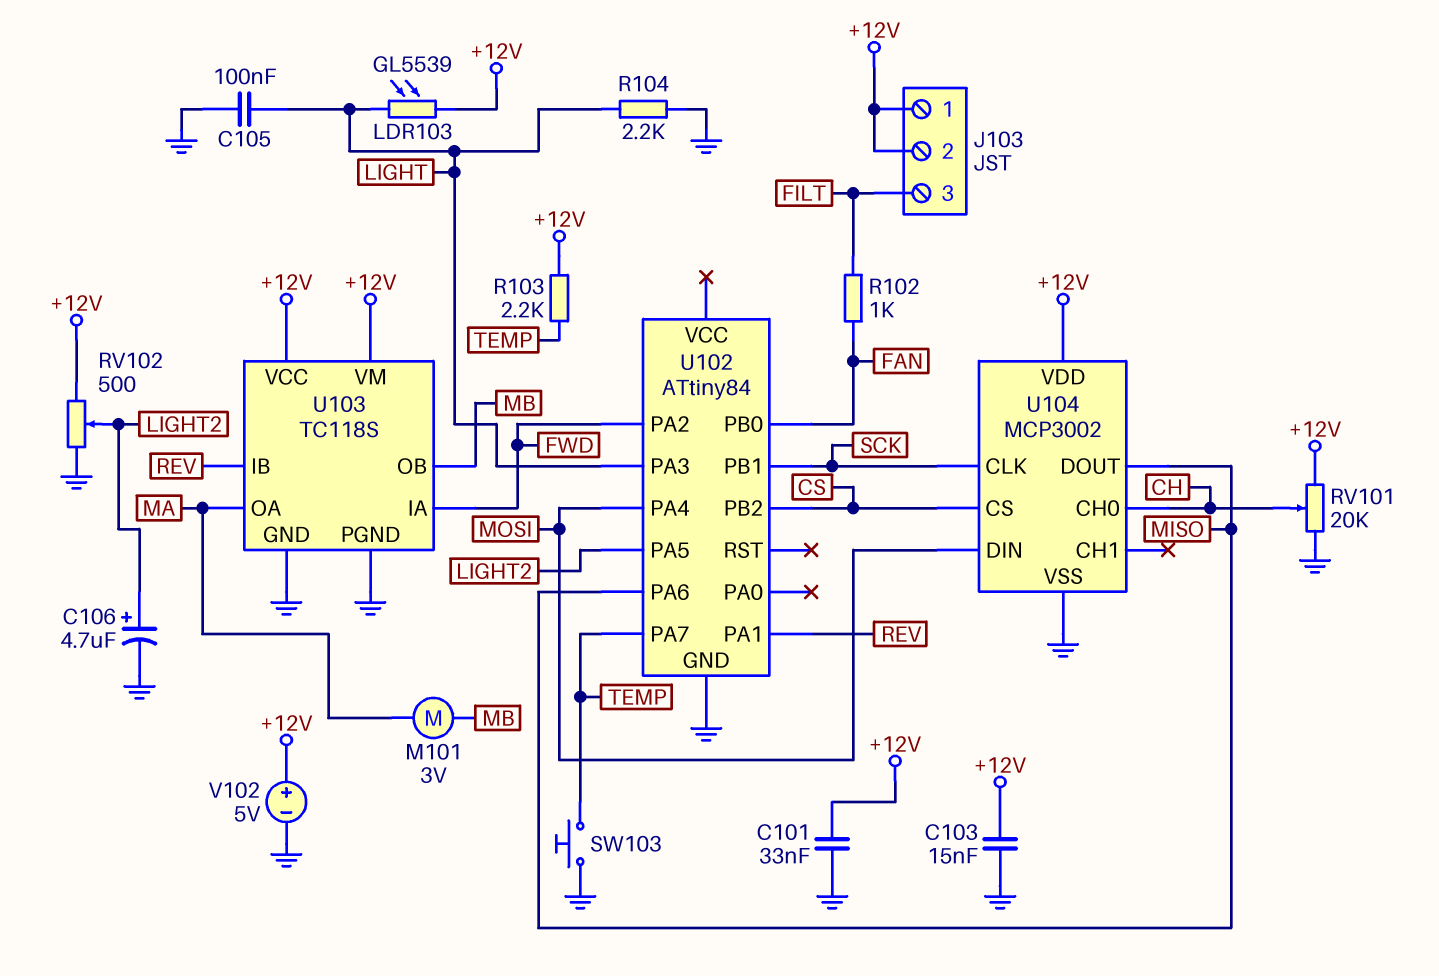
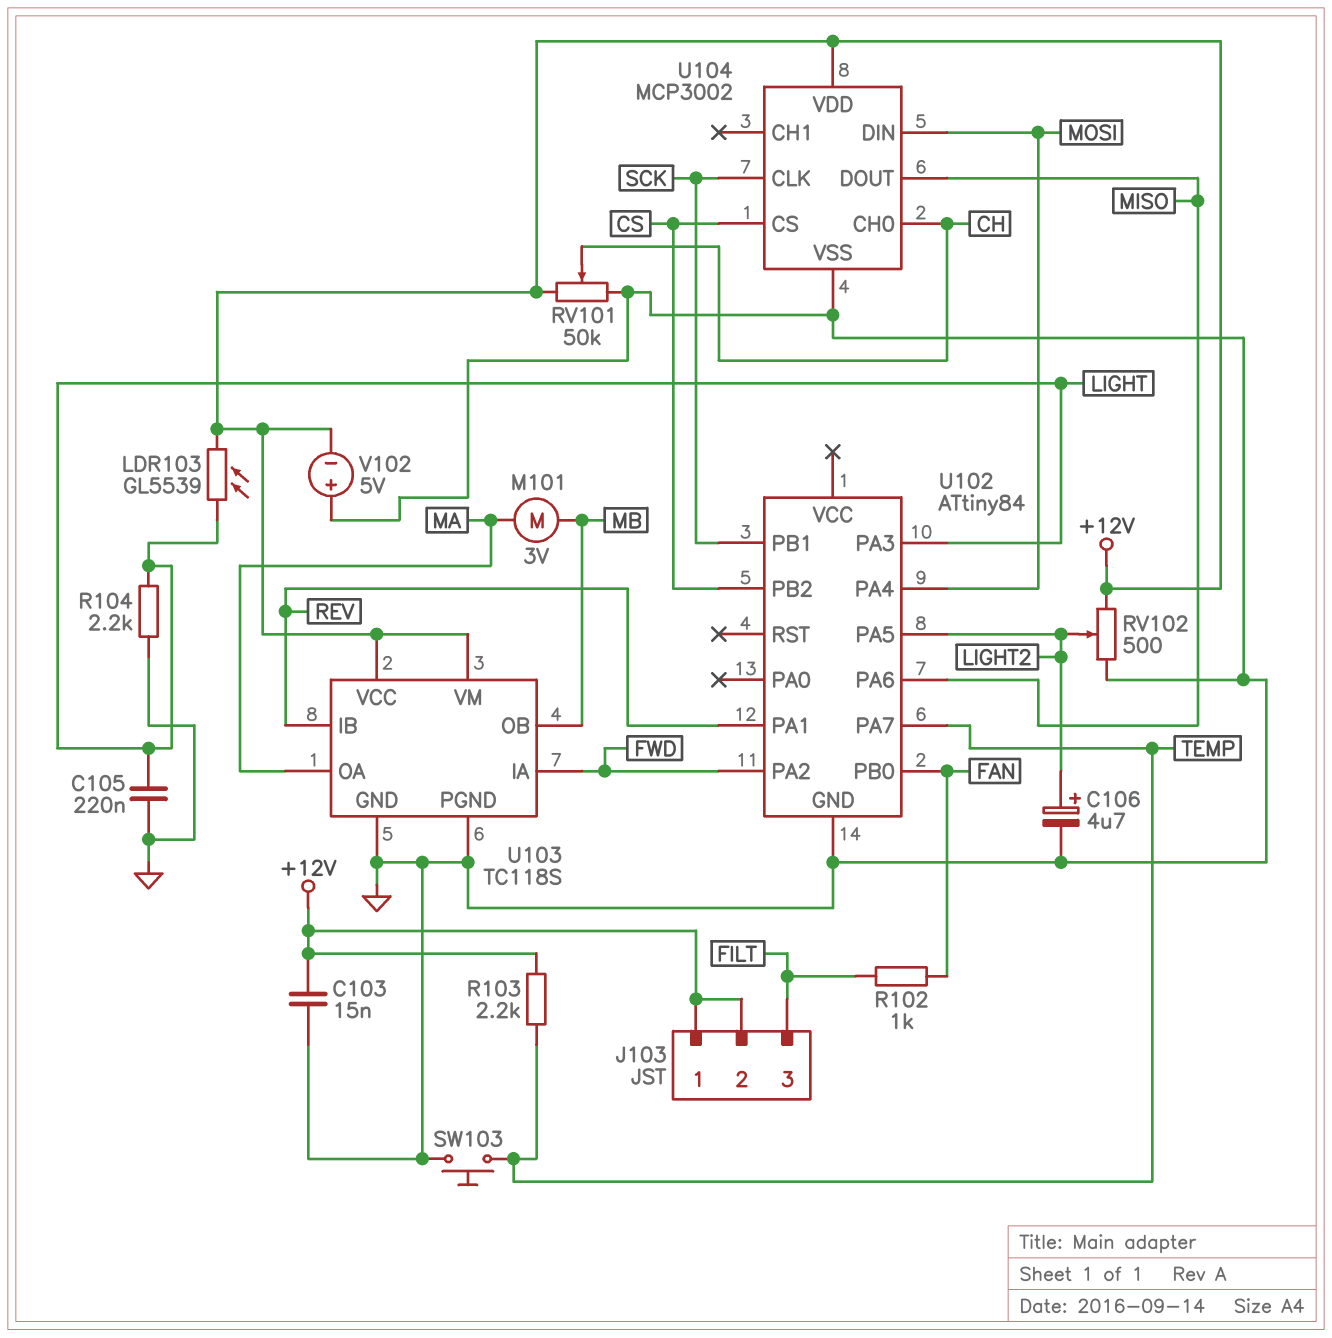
C101: 33nF (+12V, GND) -> none
C105: 100nF (GND, LIGHT) -> 220nF (GND, LIGHT)
RV101: 20k (+12V, GND, wiper CH) -> 50k (+12V, GND, wiper CH)
V102: 5V (plus +12V, minus GND) -> 5V (plus GND, minus +12V)

